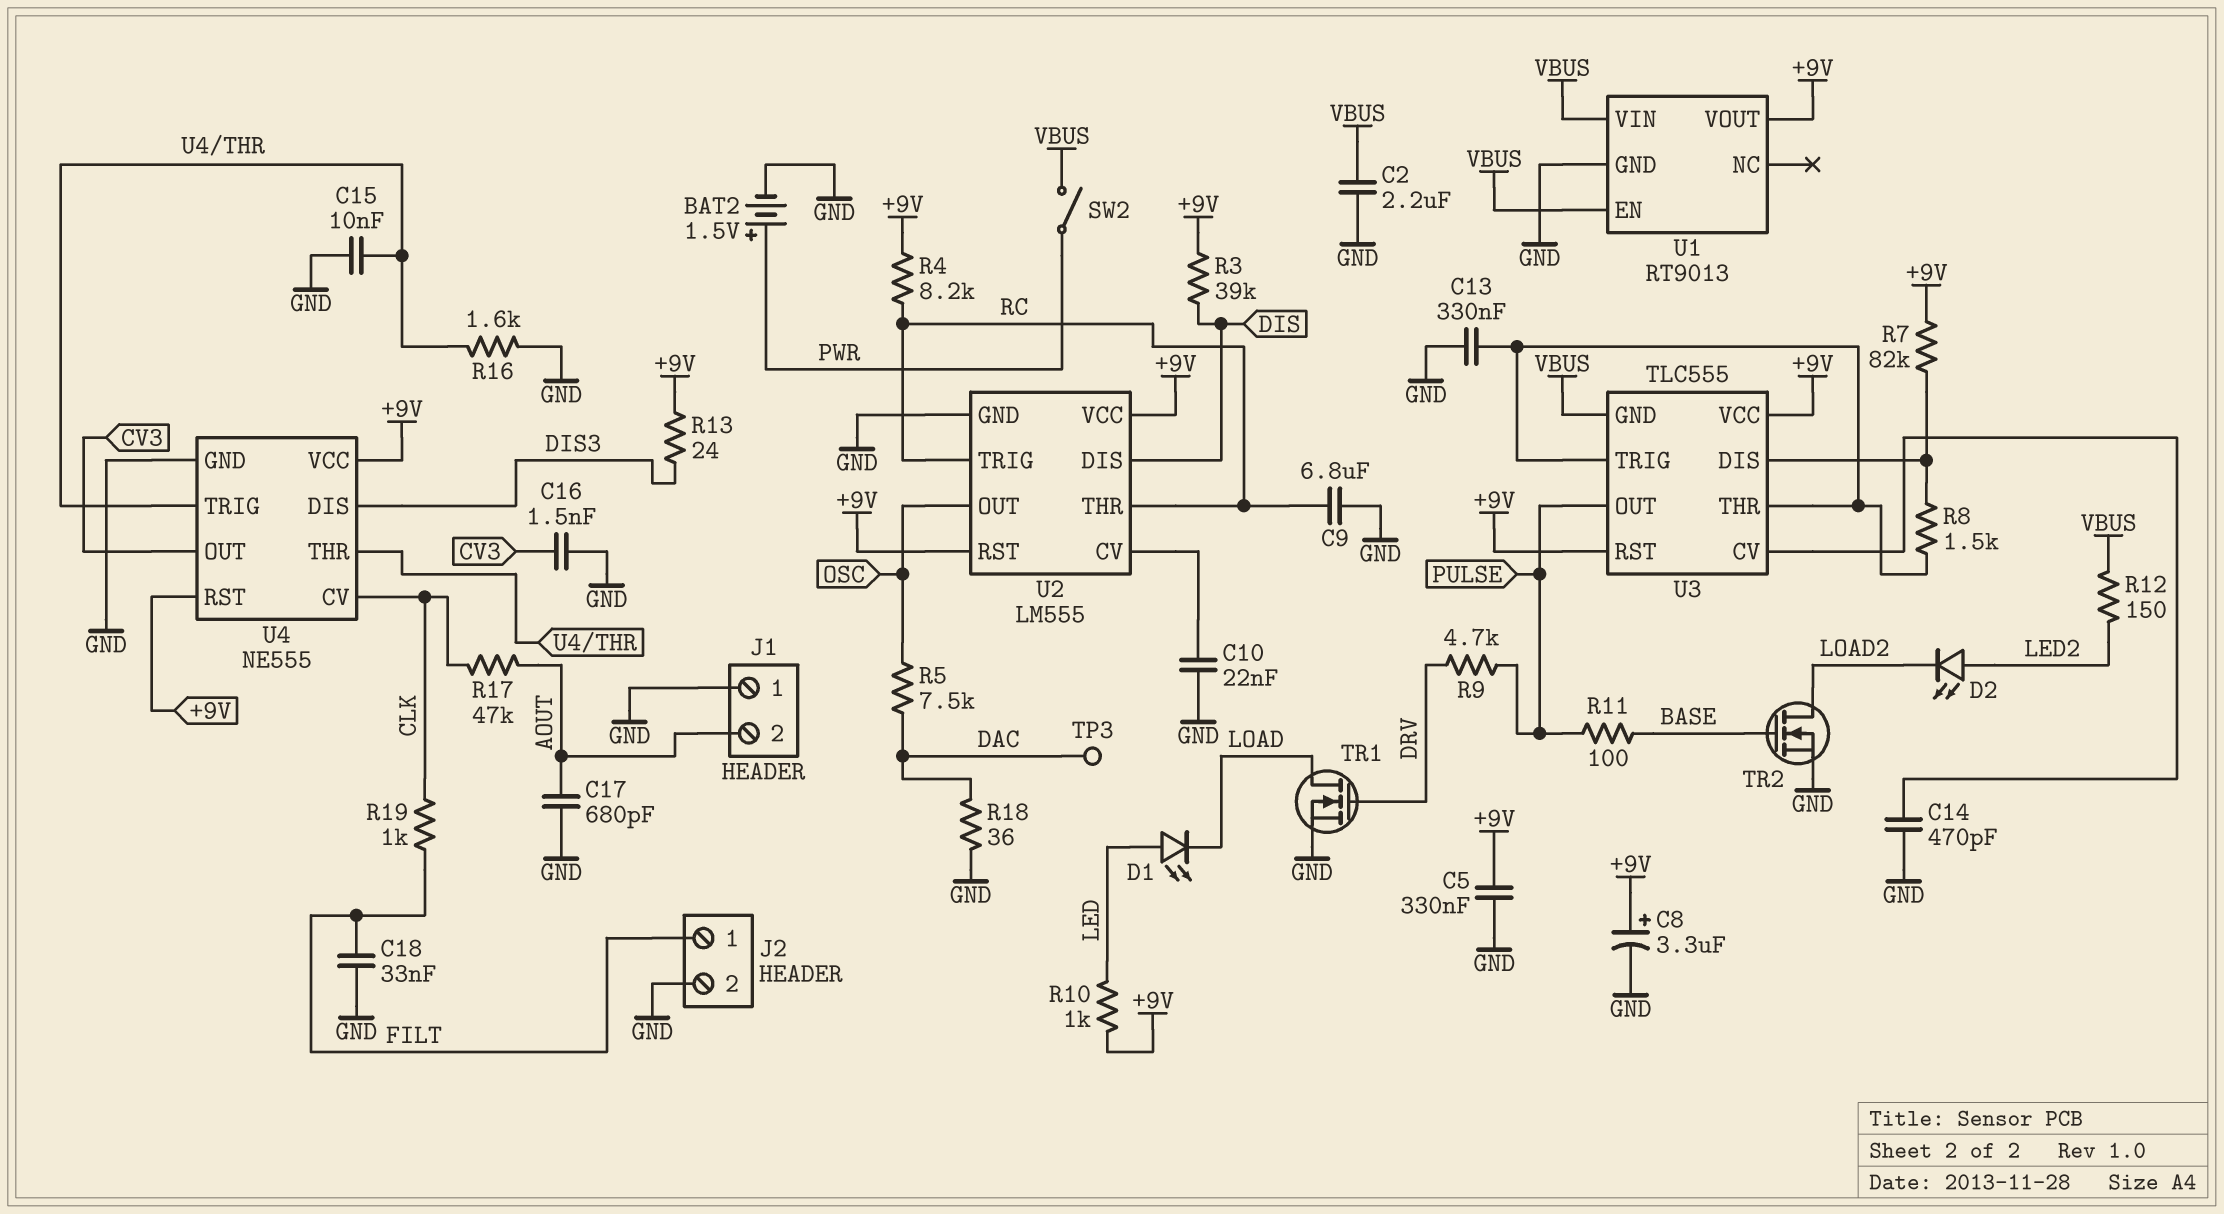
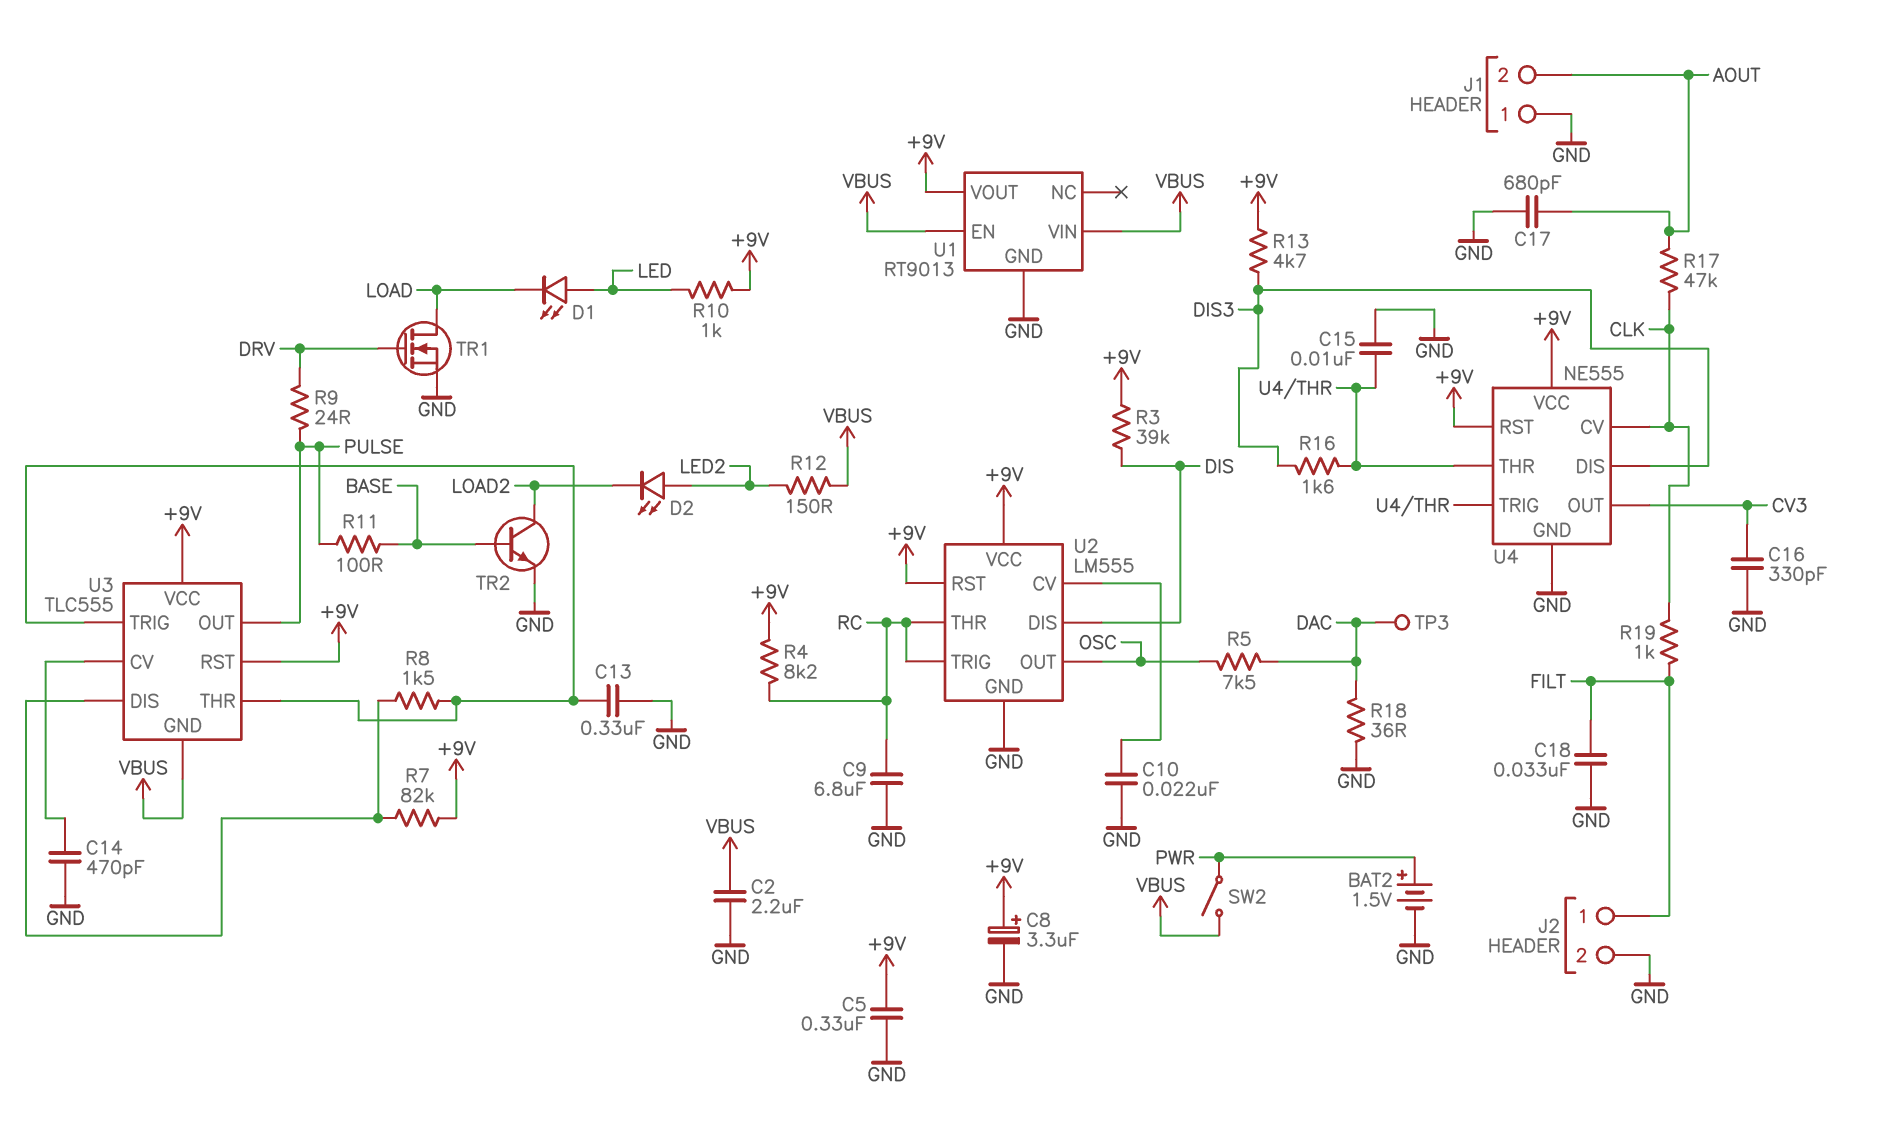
C16: 1.5nF (CV3, GND) -> 330pF (CV3, GND)
R9: 4.7k (DRV, PULSE) -> 24 (DRV, PULSE)
R13: 24 (+9V, DIS3) -> 4.7k (+9V, DIS3)
R16: 1.6k (GND, U4/THR) -> 1.6k (DIS3, U4/THR)
TR2: NMOS (G BASE, D LOAD2, S GND) -> NPN (B BASE, C LOAD2, E GND)

